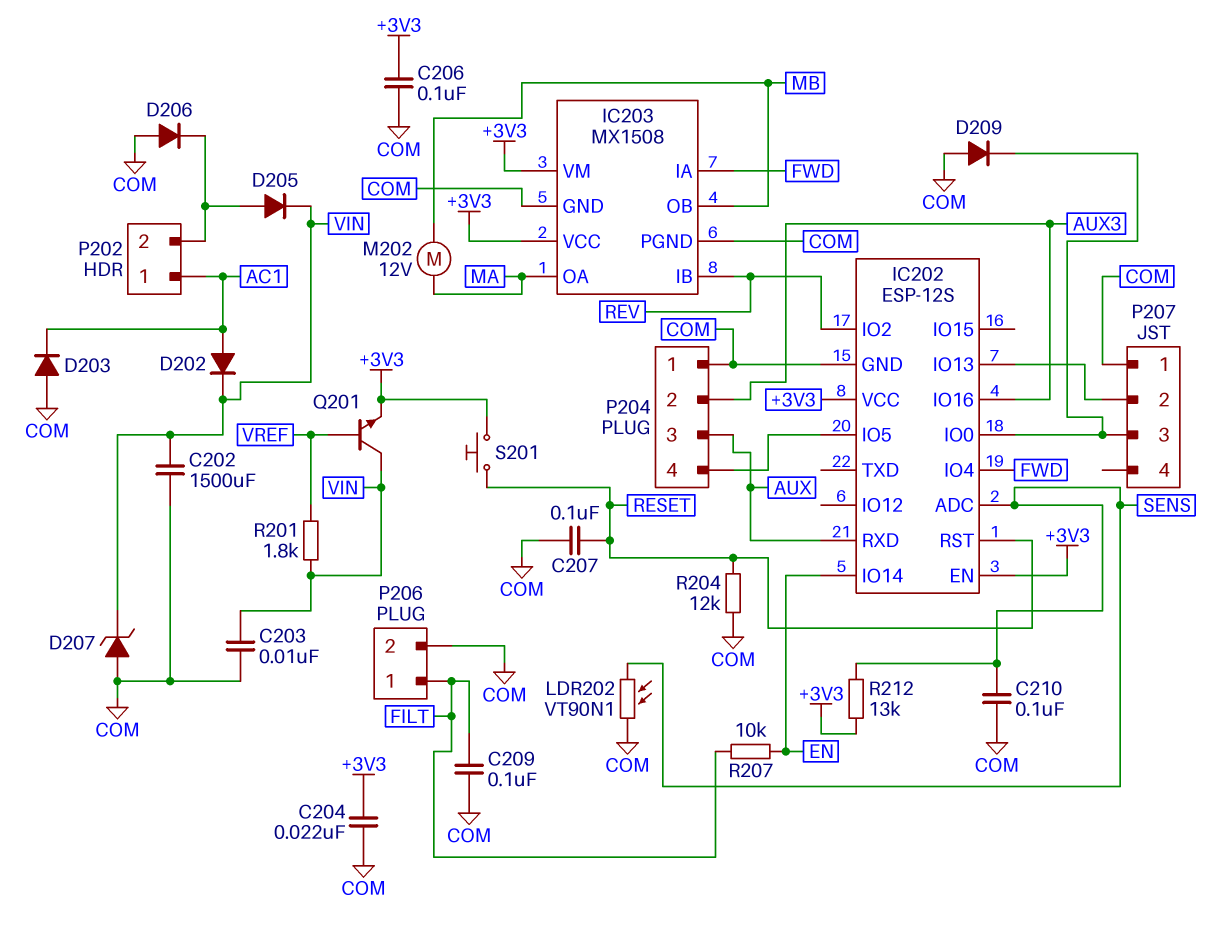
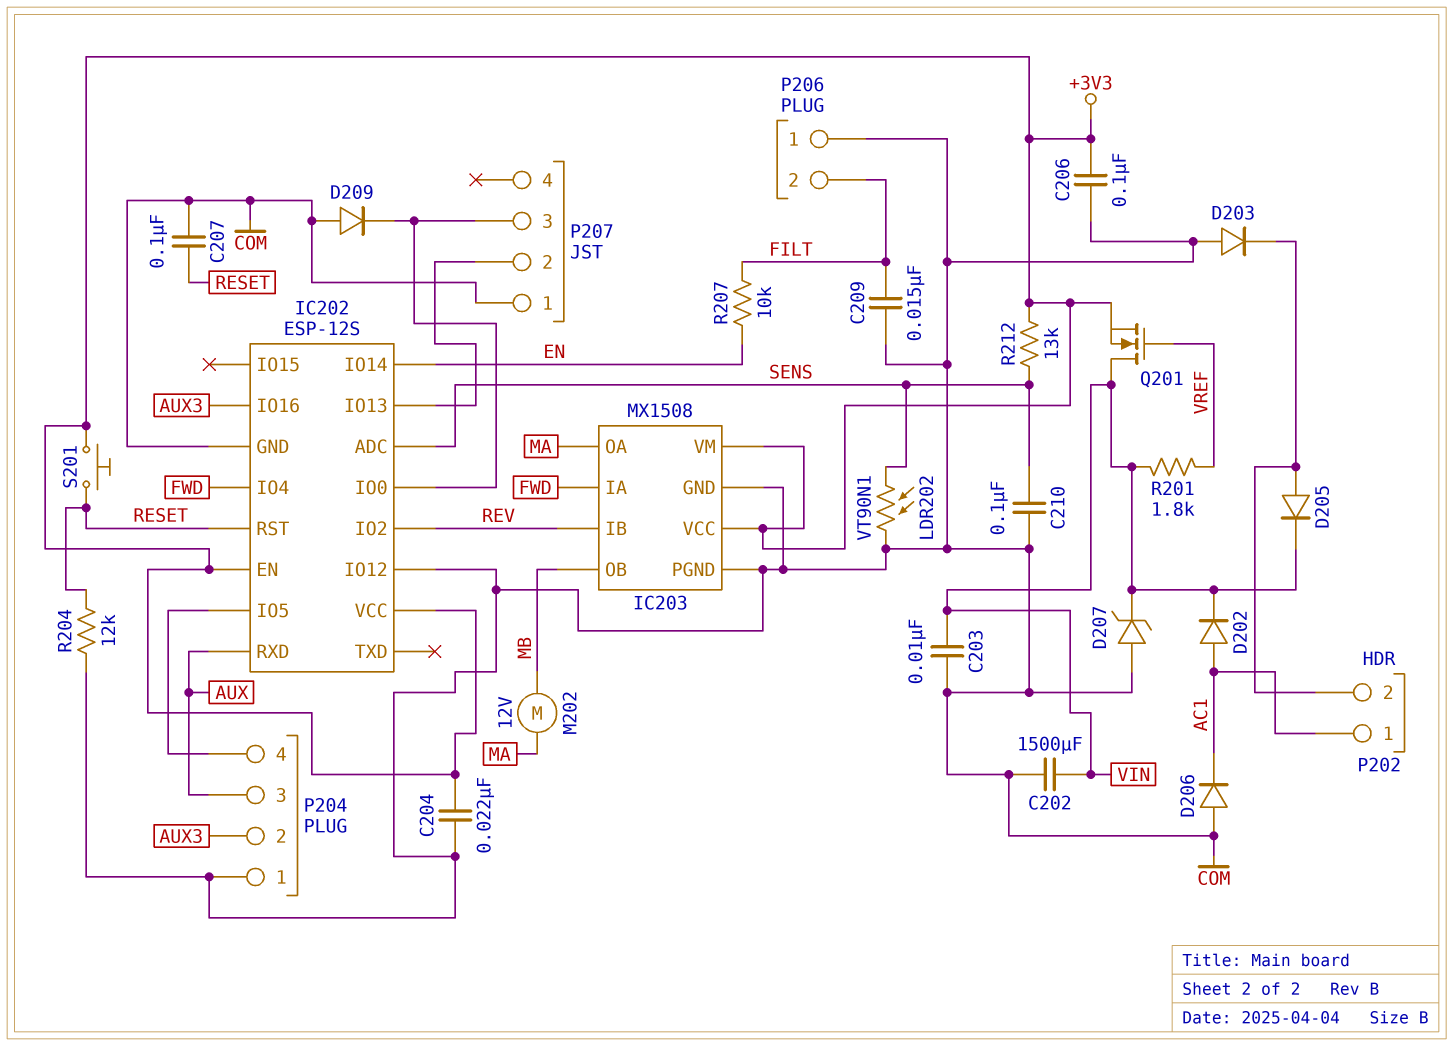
C209: 100nF (COM, FILT) -> 15nF (COM, FILT)
D203: diode (A COM, K AC1) -> diode (A COM, K P202/2)
D206: diode (A COM, K P202/2) -> diode (A COM, K AC1)
IC202 pin IO12: none -> COM
P206 pin 1: FILT -> COM
P206 pin 2: COM -> FILT
Q201: NPN (B VREF, C VIN, E +3V3) -> NMOS (G VREF, D VIN, S +3V3)

